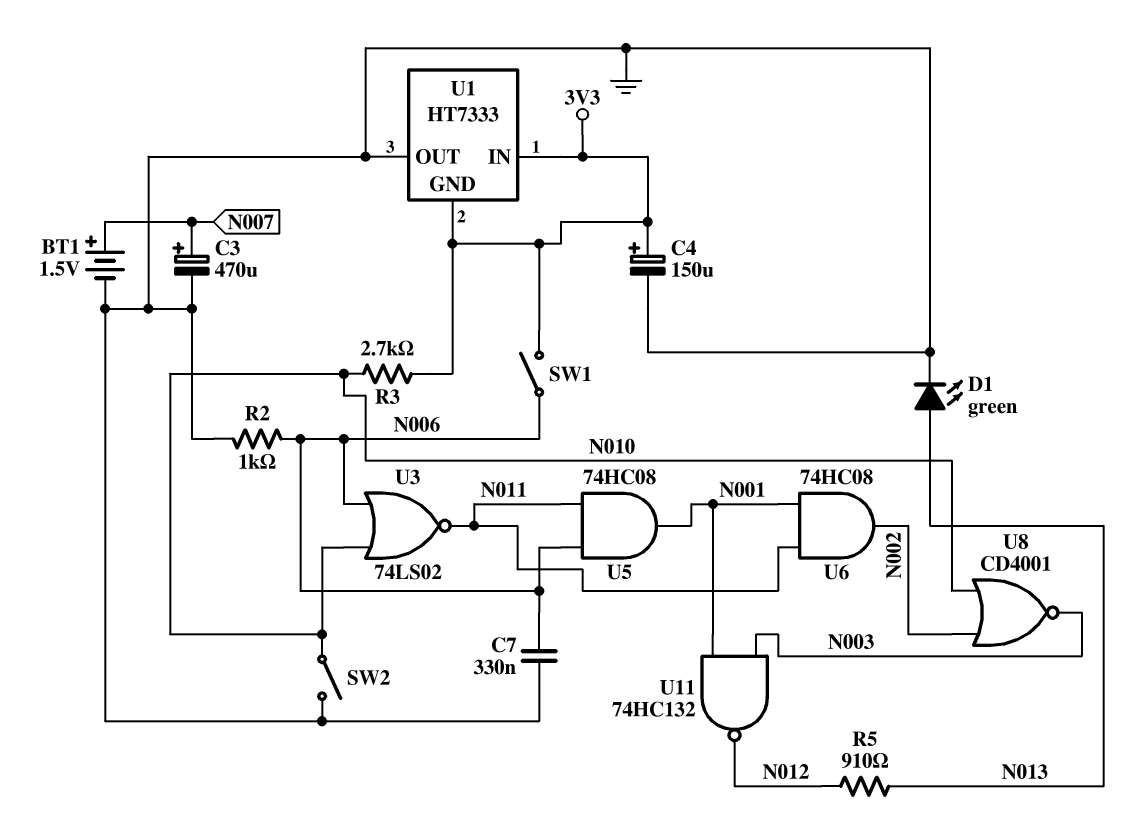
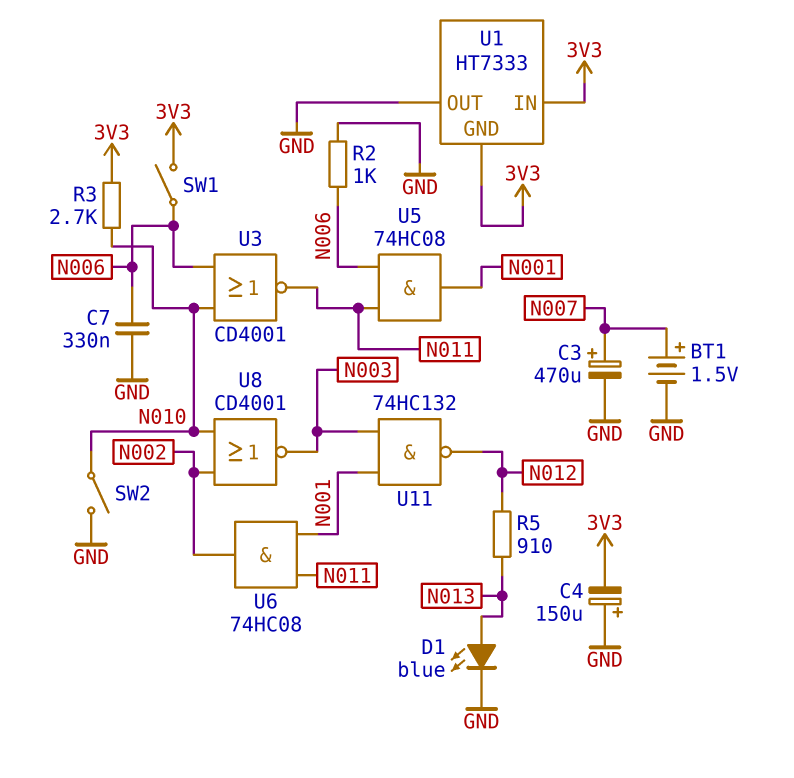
C4: 150uF (plus 3V3, minus GND) -> 150uF (plus GND, minus 3V3)
D1: LED green (A N013, K GND) -> LED blue (A N013, K GND)
U3: NOR 74LS02 (in N006, in N010, out N011) -> NOR CD4001 (in N006, in N010, out N011)

